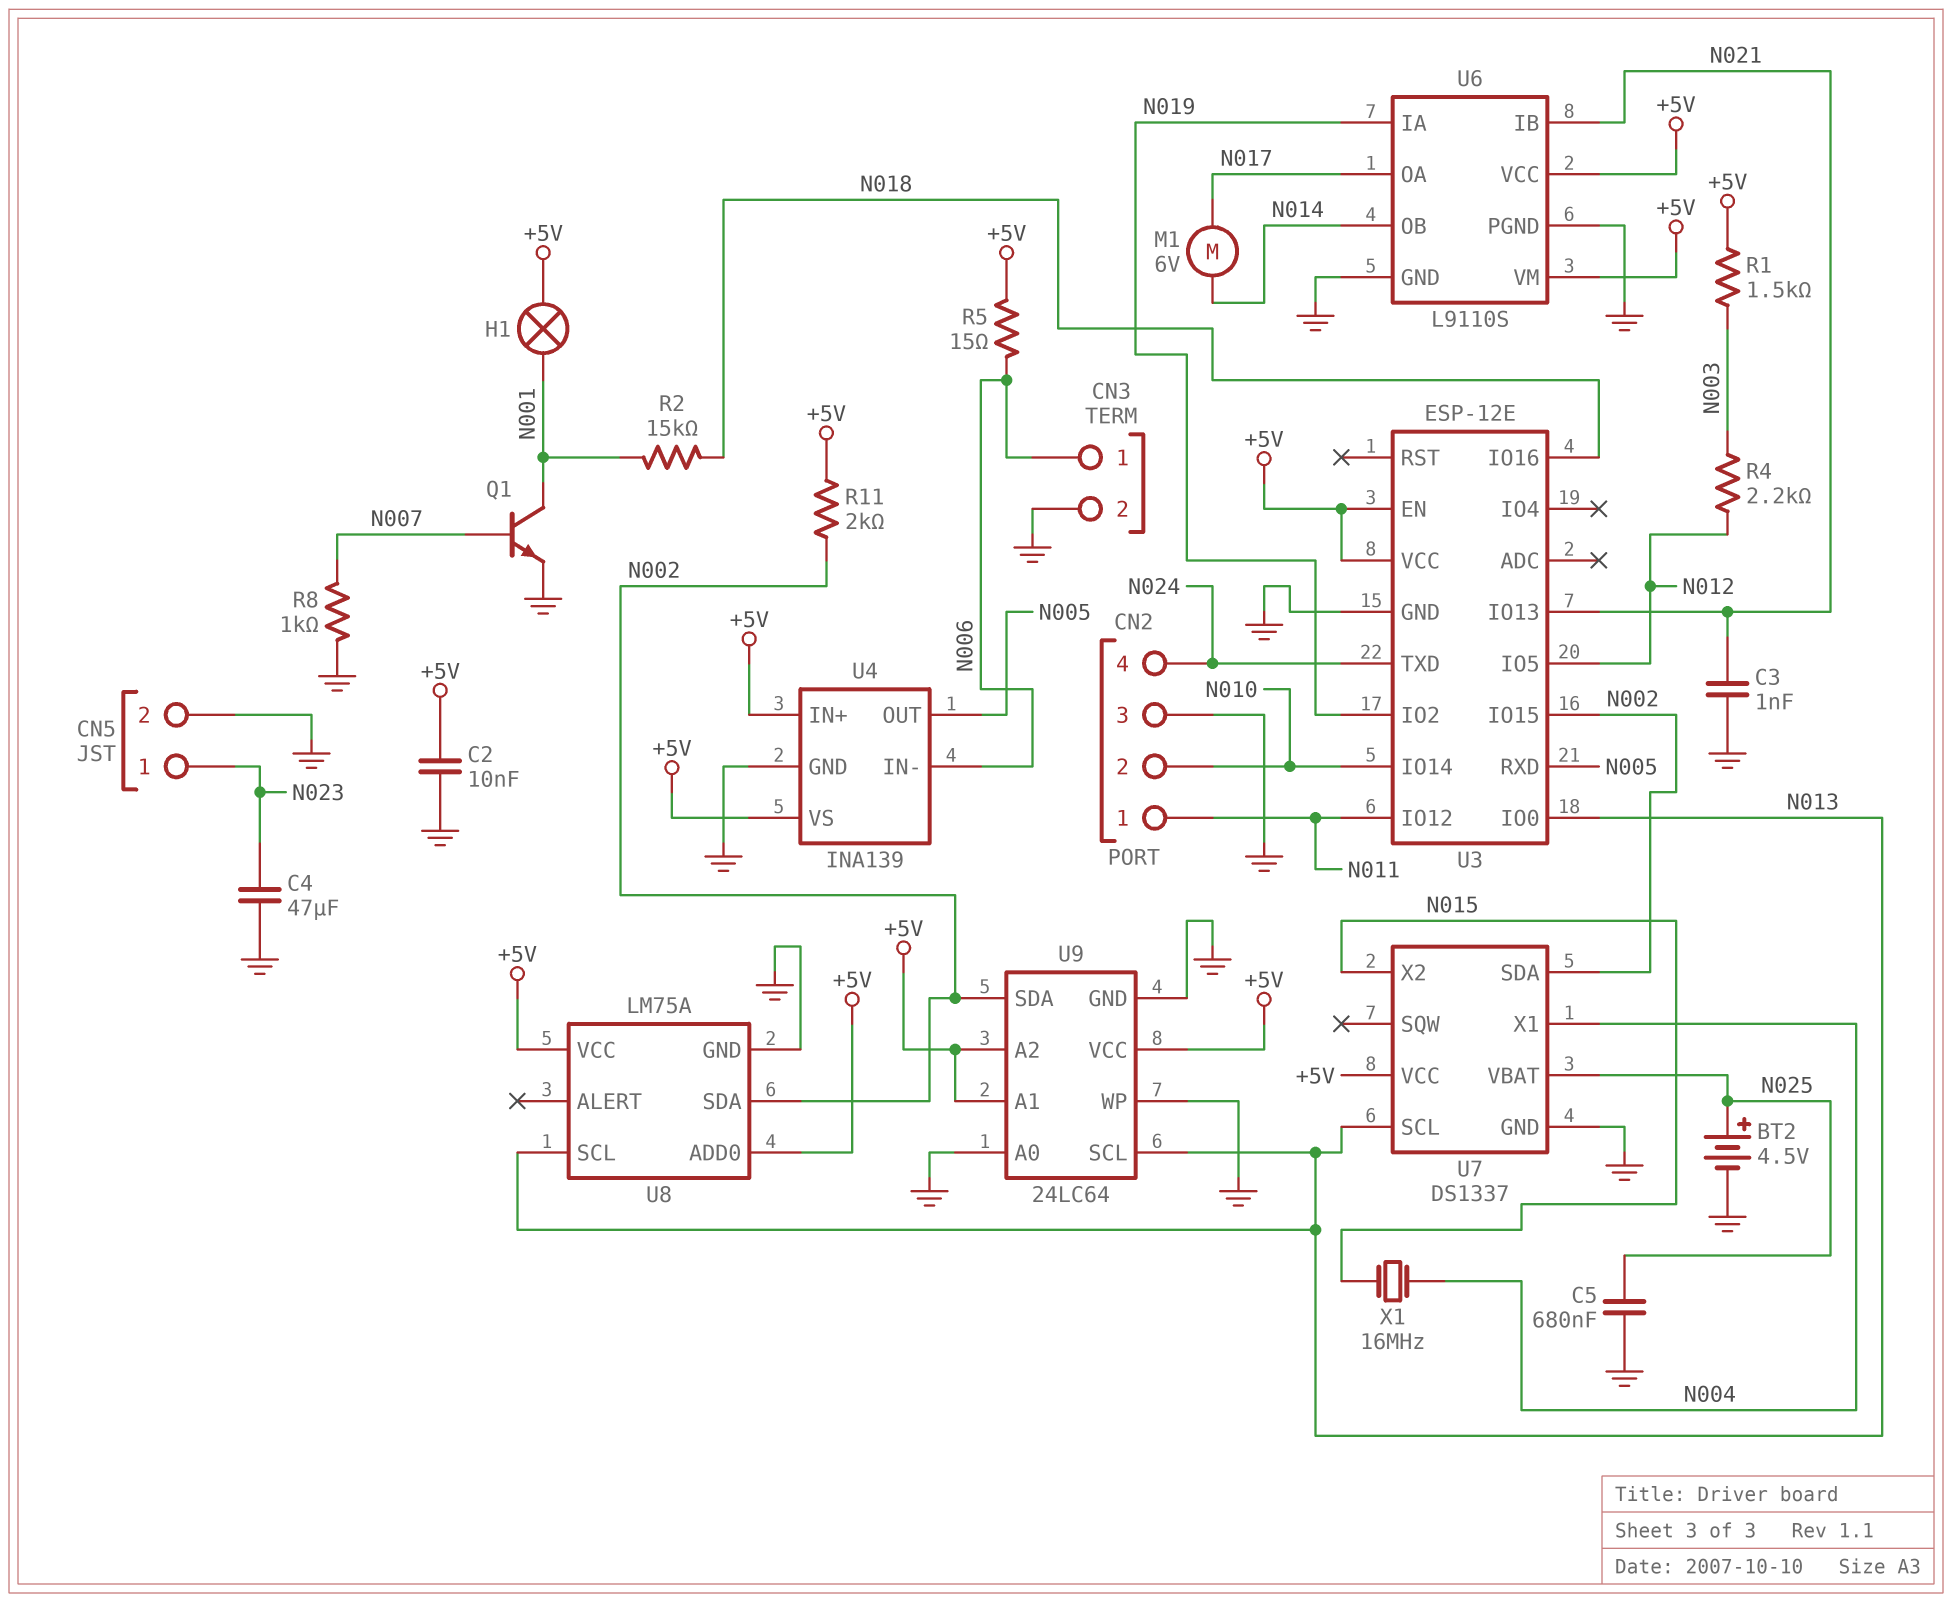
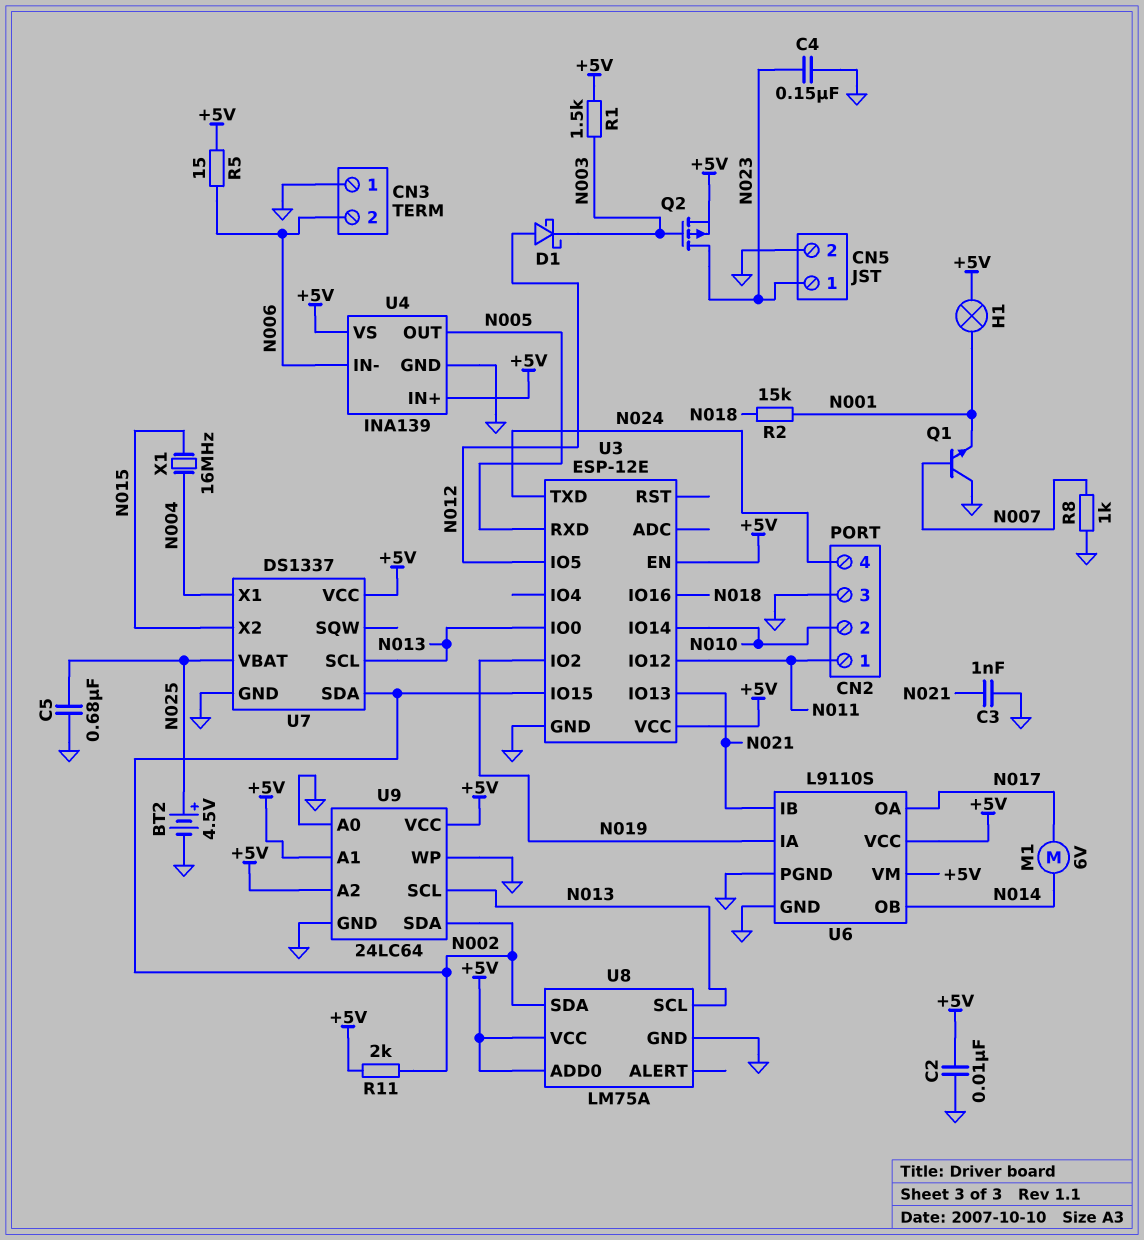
C4: 47uF (GND, N023) -> 150nF (GND, N023)
CN3 pin 1: N006 -> GND
CN3 pin 2: GND -> N006
D1: none -> schottky (A N012, K N003)
Q1: NPN (B N007, C N001, E GND) -> NPN (B N007, C GND, E N001)
Q2: none -> PMOS (G N003, D N023, S +5V)
R4: 2.2k (N003, N012) -> none

